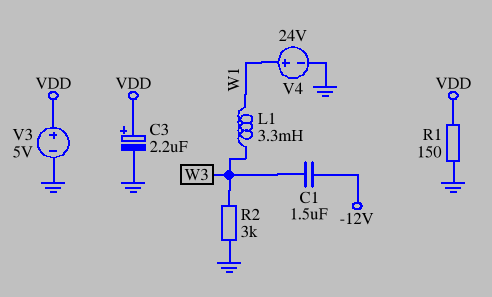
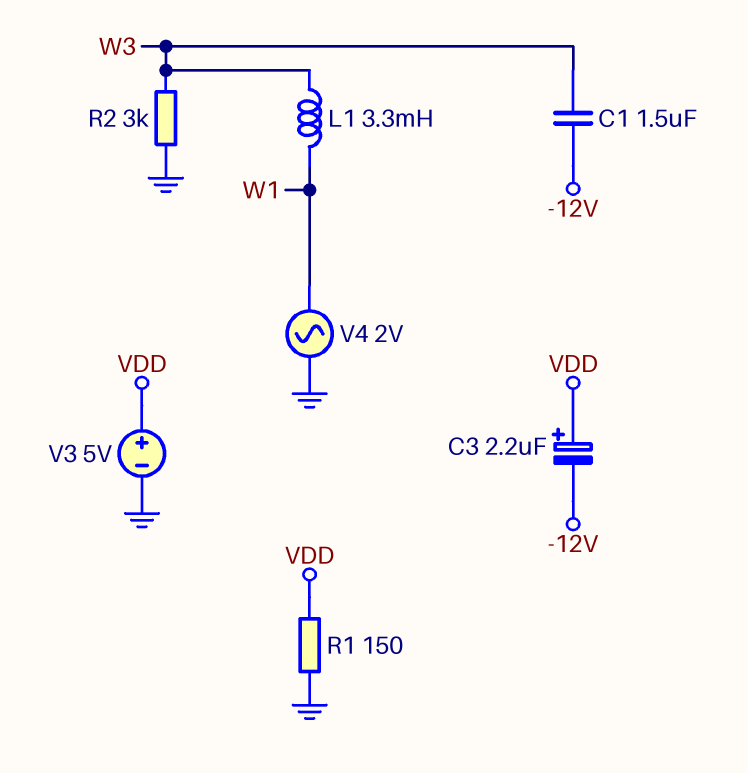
C3: 2.2uF (plus VDD, minus GND) -> 2.2uF (plus VDD, minus -12V)
V4: 24V (plus W1, minus GND) -> AC 2V (GND, W1)

